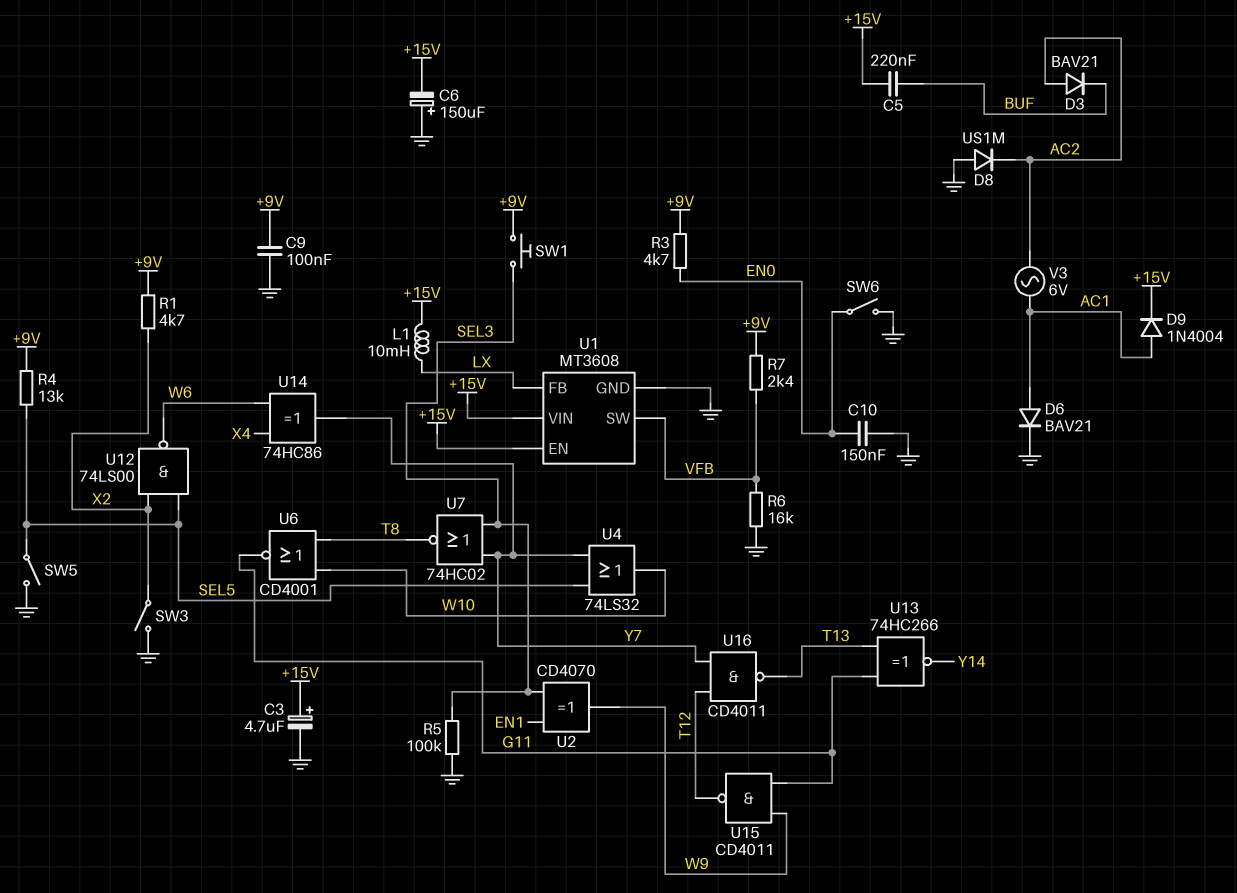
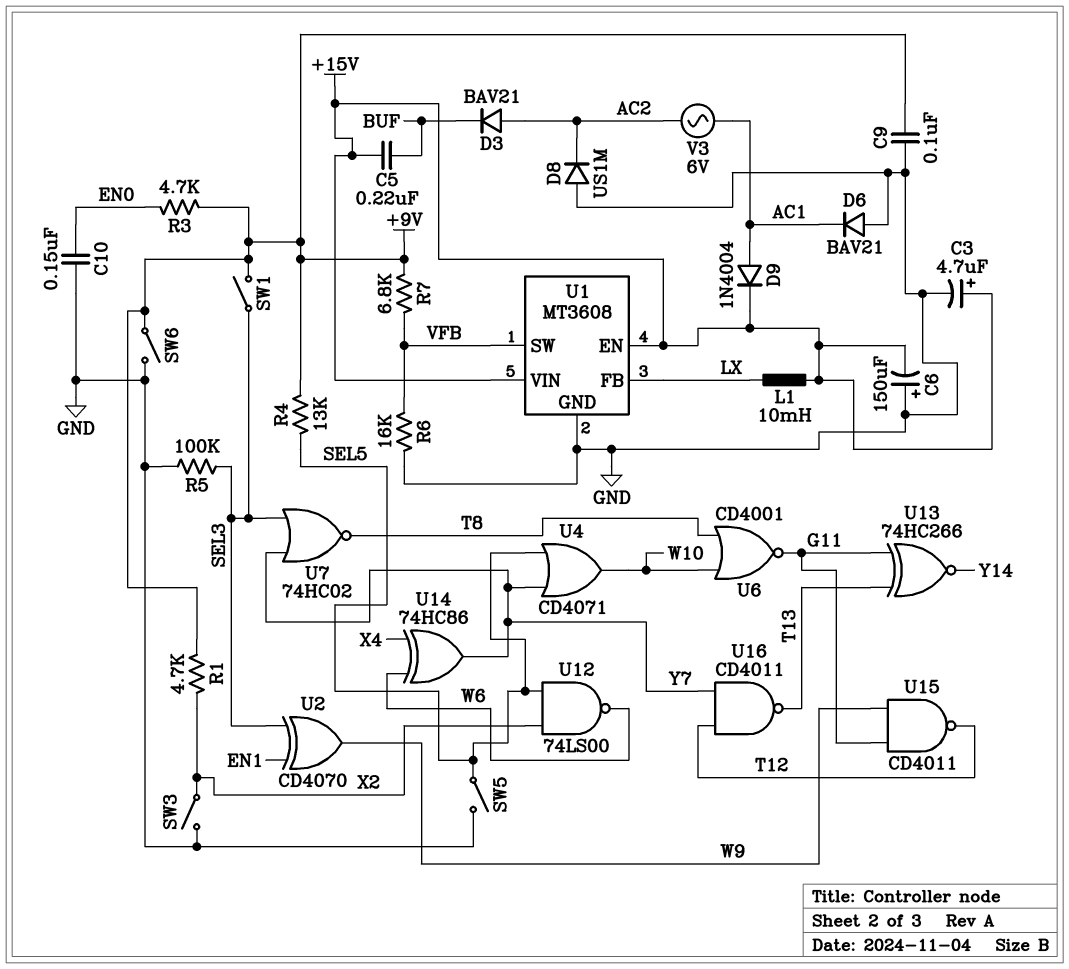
D6: diode BAV21 (A AC1, K GND) -> diode BAV21 (A GND, K AC1)
R7: 2.4k (+9V, VFB) -> 6.8k (+9V, VFB)
SW1: button (+9V, SEL3) -> switch (+9V, SEL3)
SW6: switch (EN0, GND) -> switch (+9V, GND)
U4: OR 74LS32 (in SEL5, in Y7, out W10) -> OR CD4071 (in SEL5, in Y7, out W10)

